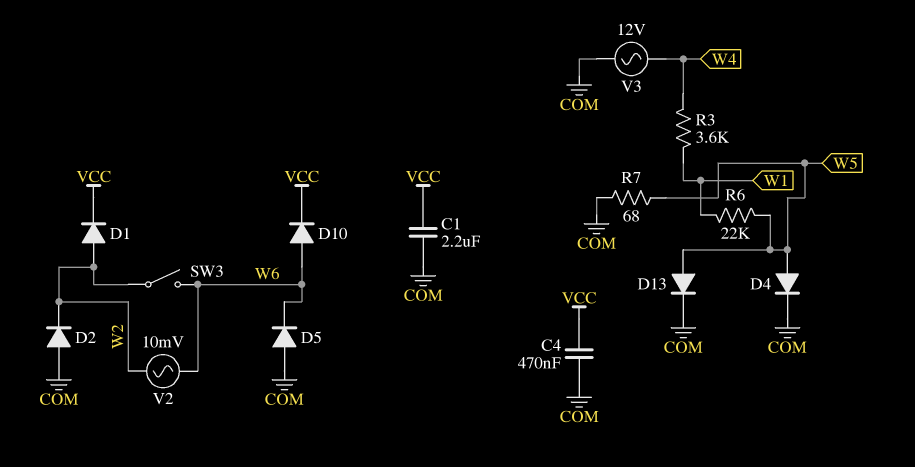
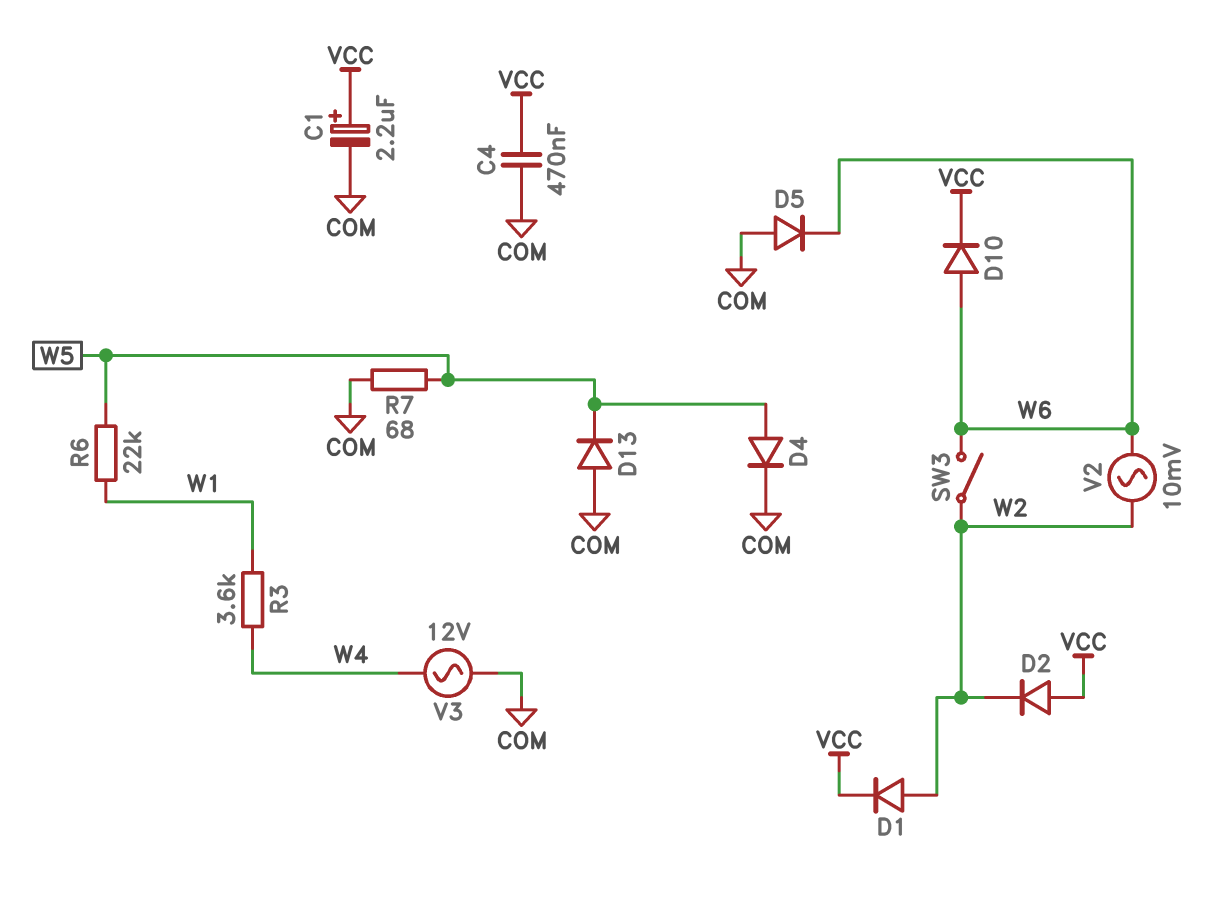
C1: 2.2uF (COM, VCC) -> 2.2uF (plus VCC, minus COM)
D2: diode (A COM, K W2) -> diode (A VCC, K W2)
D13: diode (A W5, K COM) -> diode (A COM, K W5)

